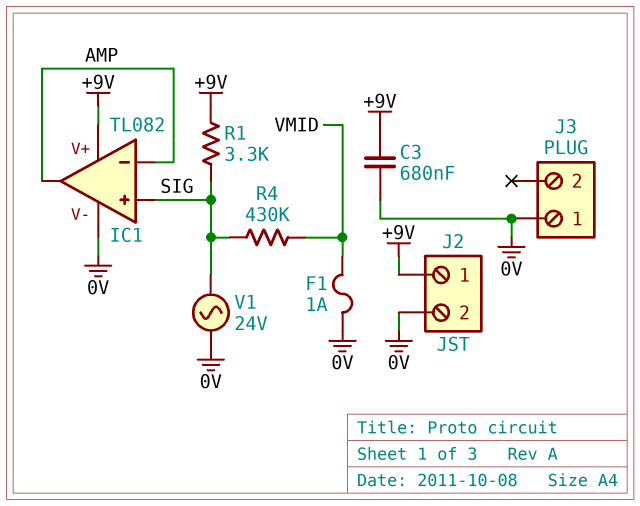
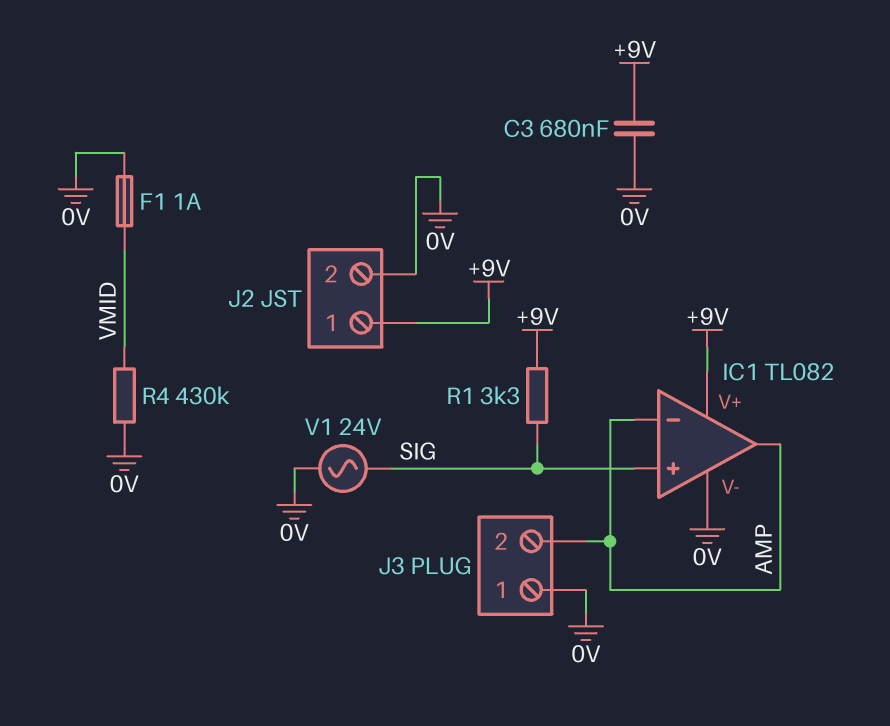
J3 pin 2: none -> AMP
R4: 430k (SIG, VMID) -> 430k (0V, VMID)

